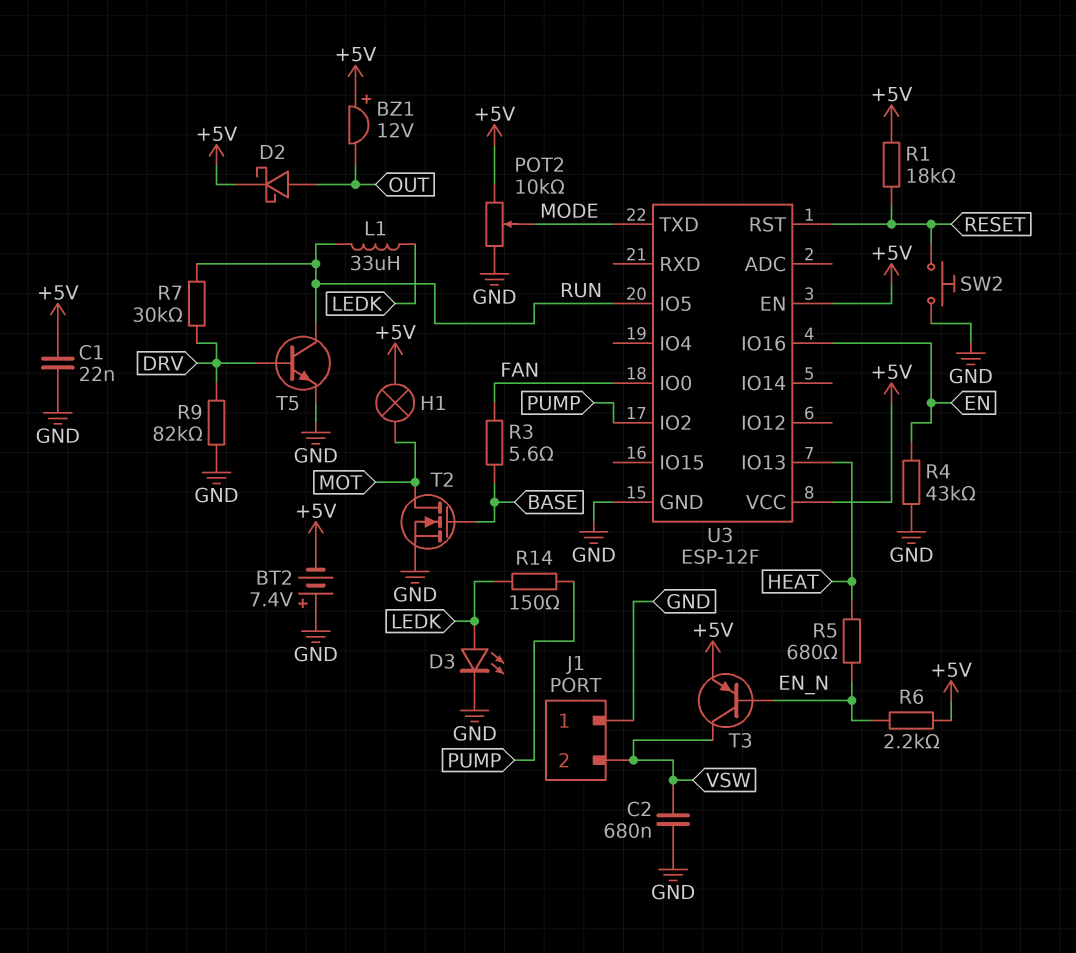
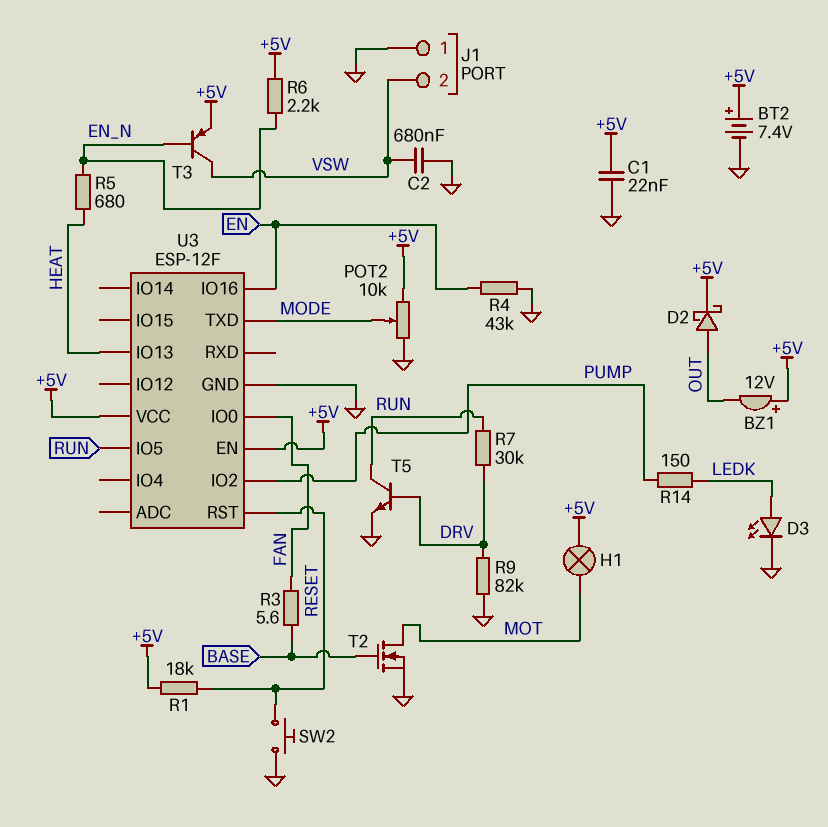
BT2: 7.4V (plus GND, minus +5V) -> 7.4V (plus +5V, minus GND)
L1: 33uH (LEDK, RUN) -> none

